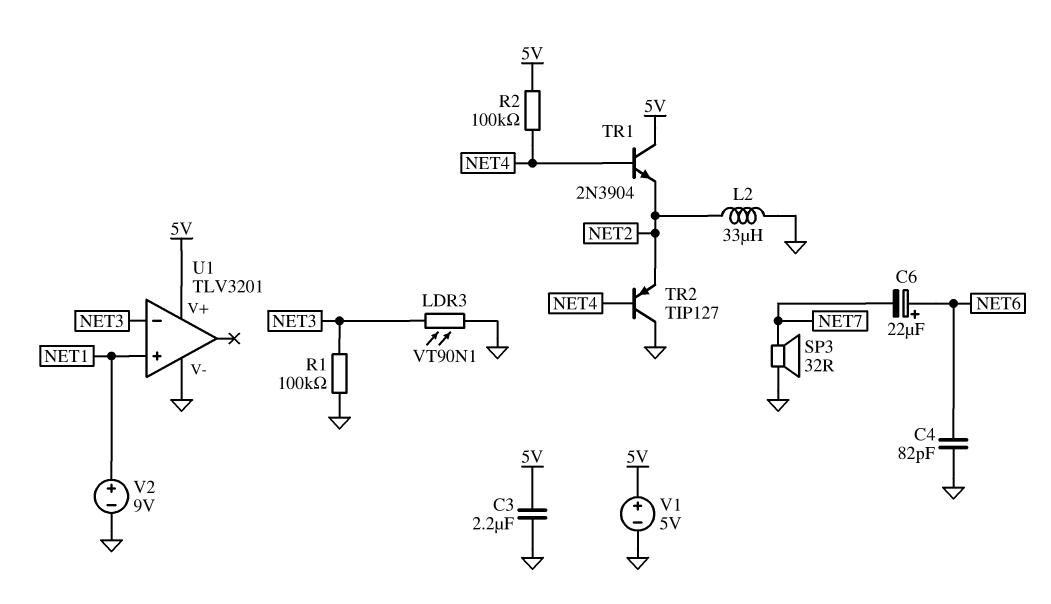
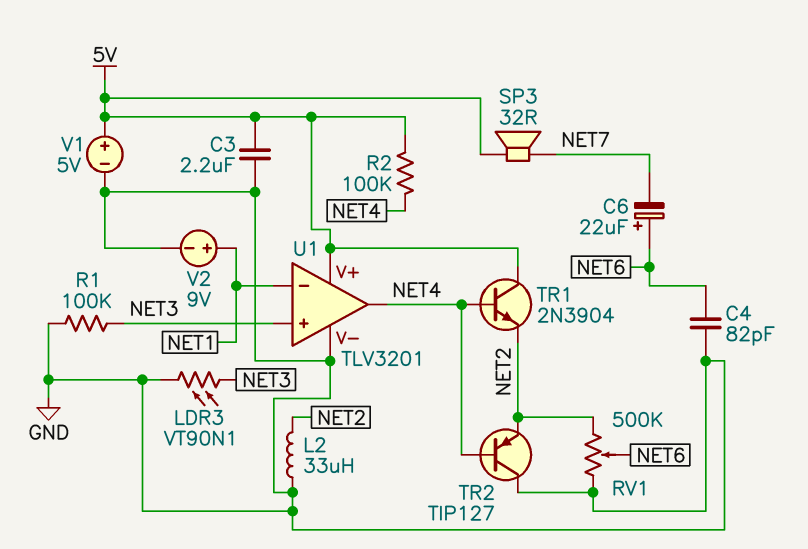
RV1: none -> 500k (GND, NET2, wiper NET6)
SP3: speaker 32R (GND, NET7) -> speaker 32R (5V, NET7)
U1 pin in+: NET1 -> NET3
U1 pin in-: NET3 -> NET1
U1 pin out: none -> NET4

